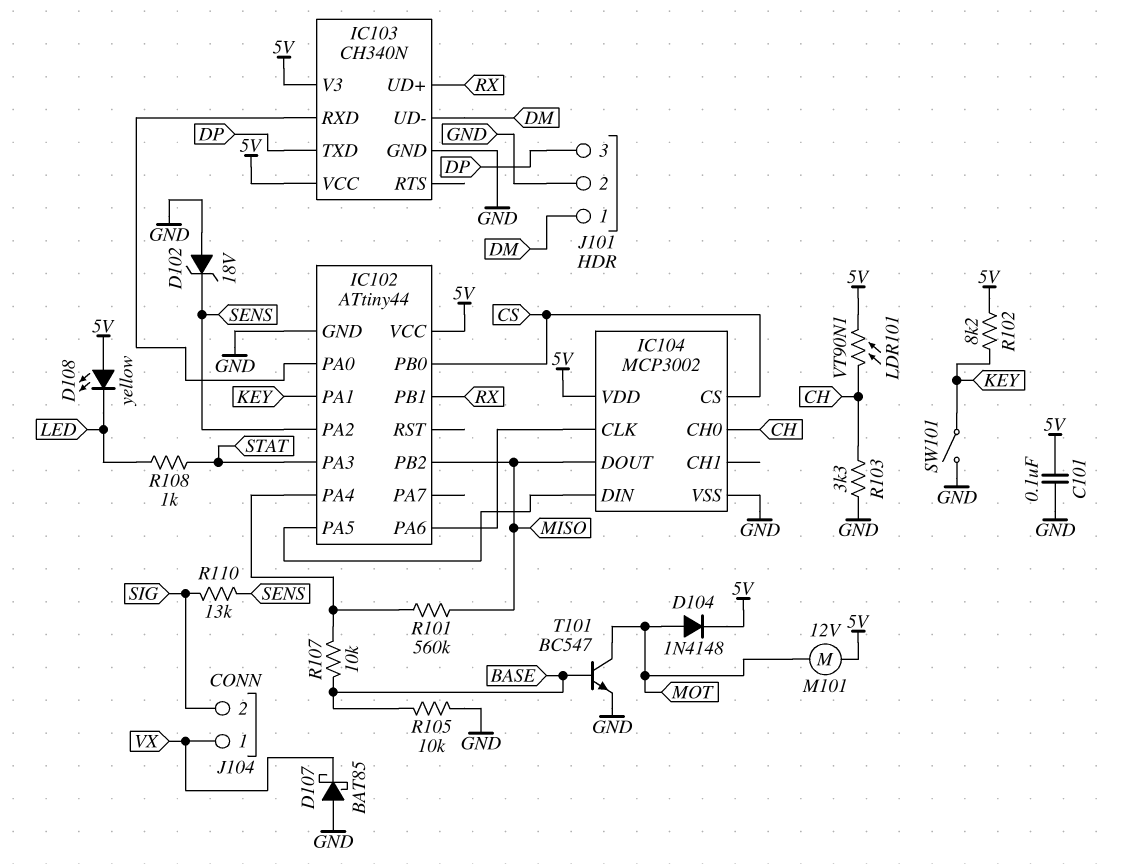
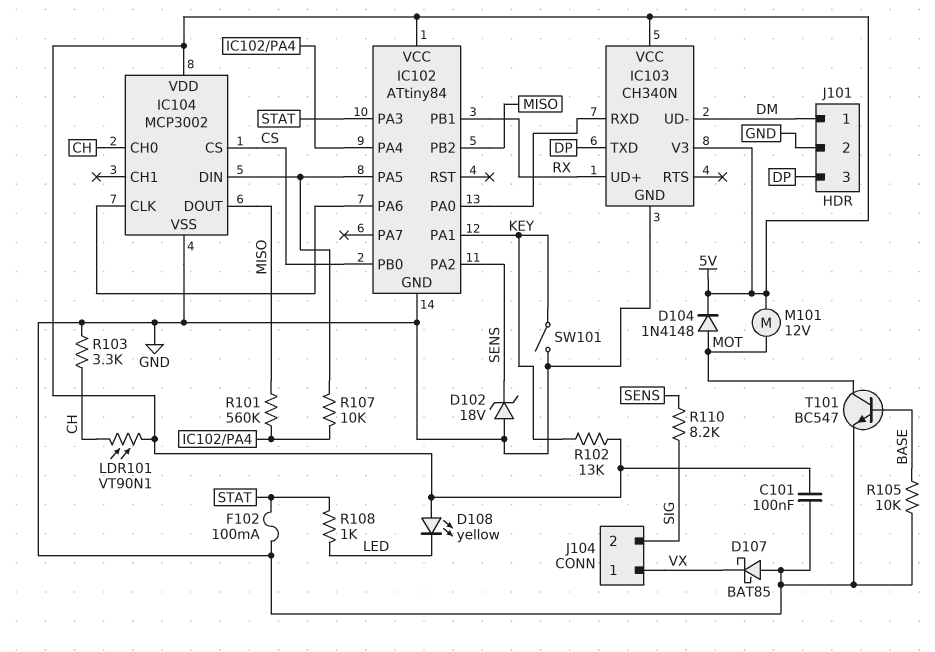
F102: none -> 100mA (GND, STAT)
IC102: ATtiny44 -> ATtiny84
R102: 8.2k (5V, KEY) -> 13k (5V, KEY)
R107: 10k (BASE, IC102/PA4) -> 10k (IC102/PA4, IC102/PA5)
R110: 13k (SENS, SIG) -> 8.2k (SENS, SIG)

